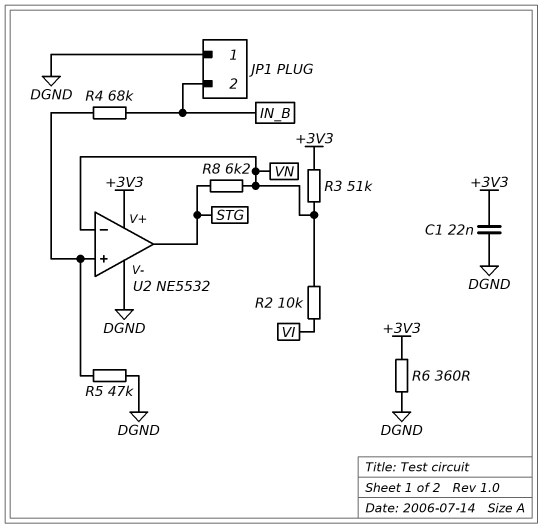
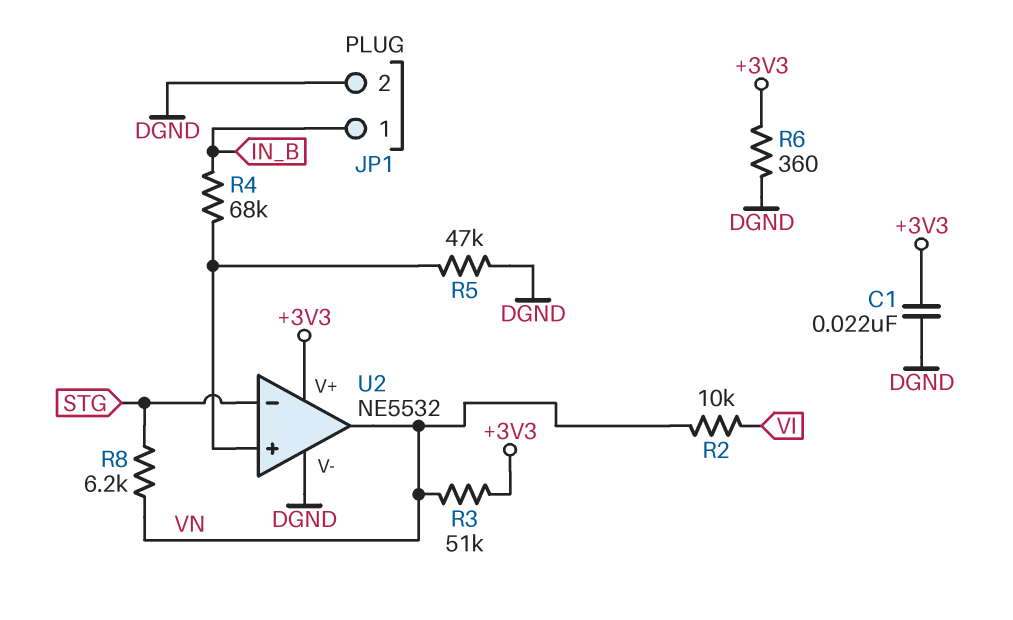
JP1 pin 1: DGND -> IN_B
JP1 pin 2: IN_B -> DGND
U2 pin in-: VN -> STG
U2 pin out: STG -> VN

